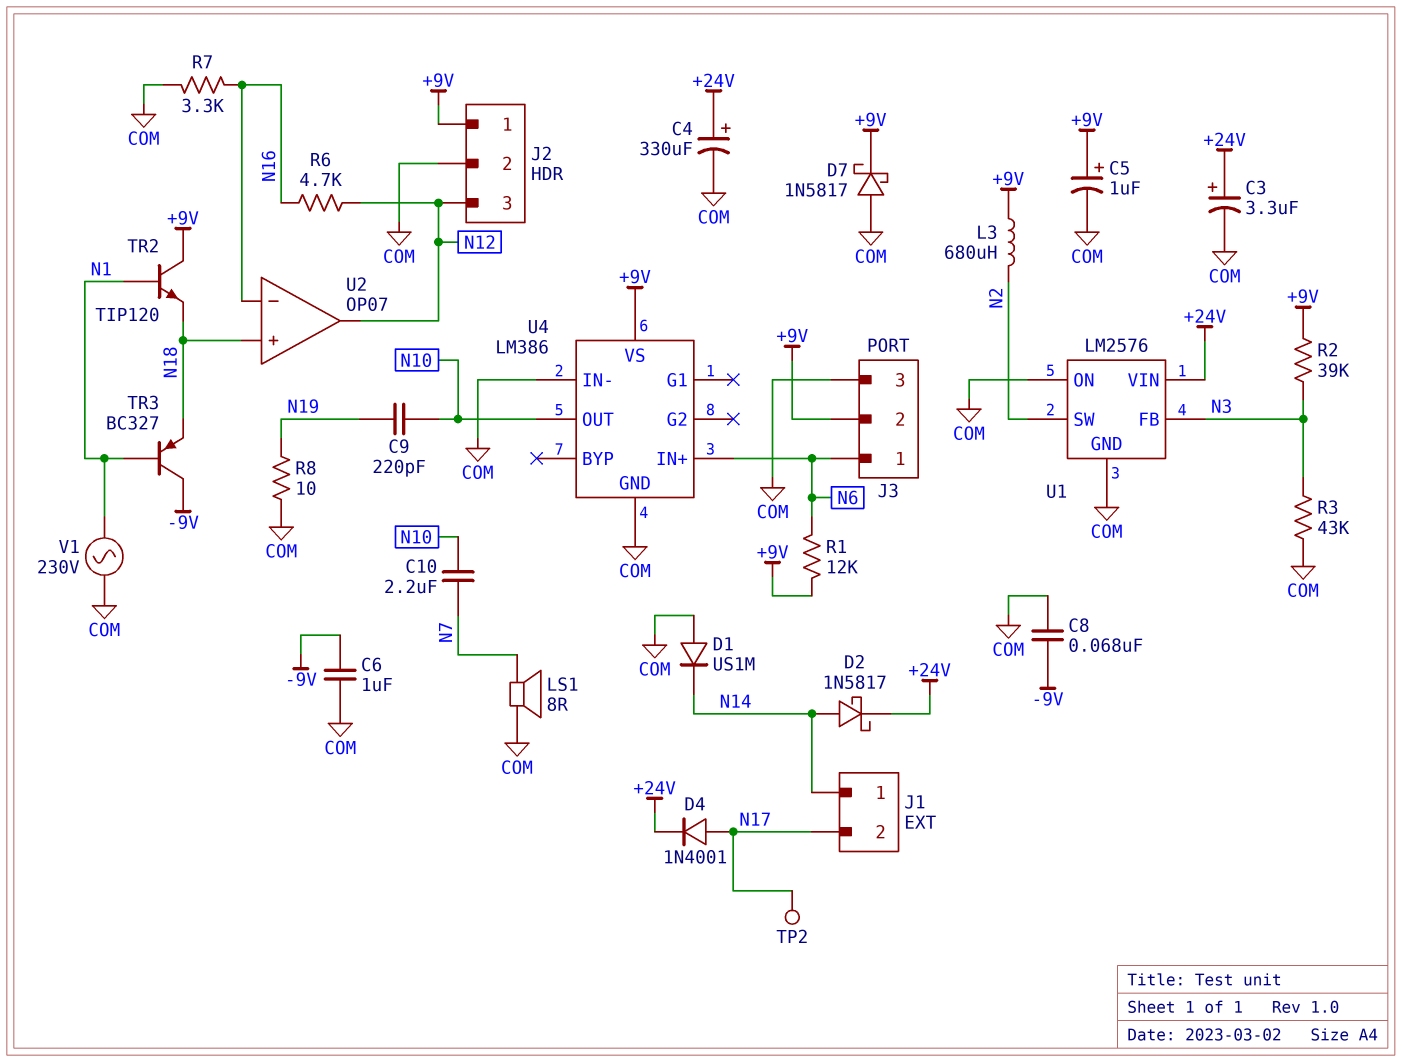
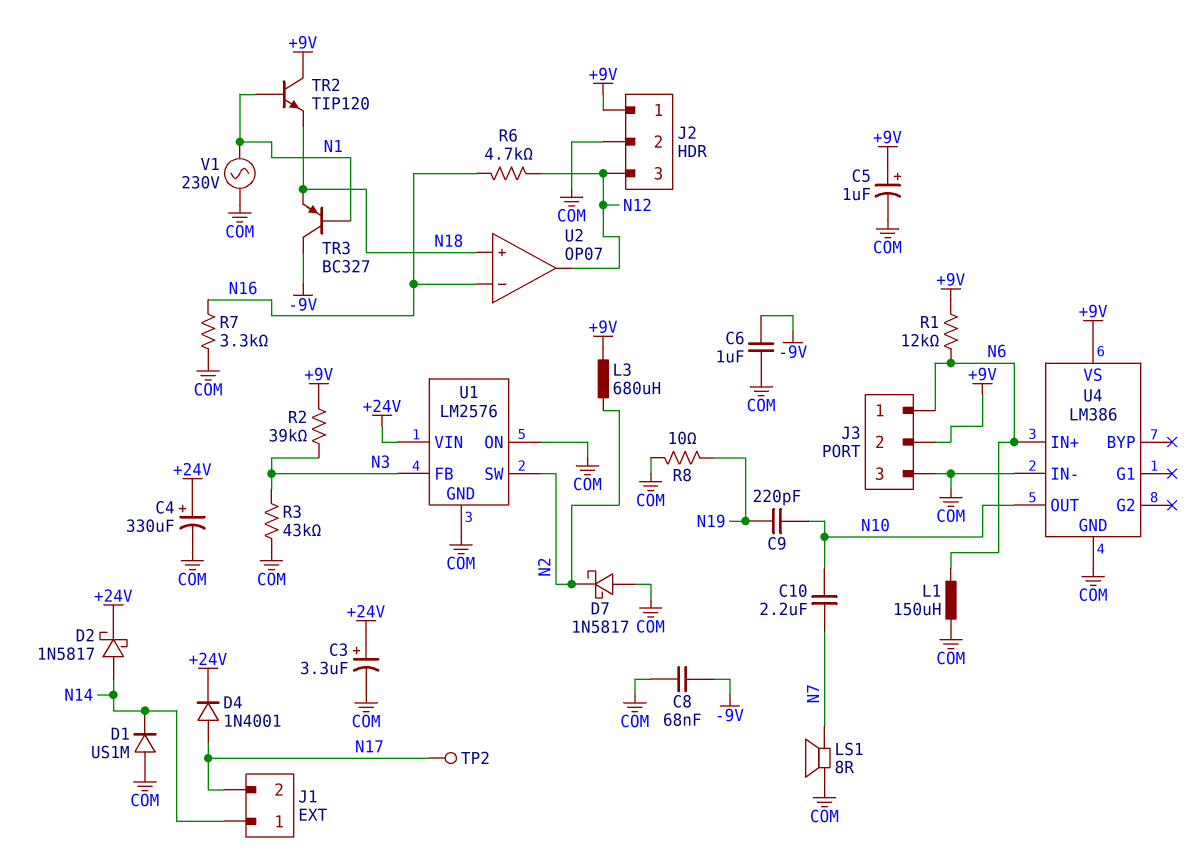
D7: schottky 1N5817 (A COM, K +9V) -> schottky 1N5817 (A COM, K N2)
L1: none -> 150uH (COM, N6)

